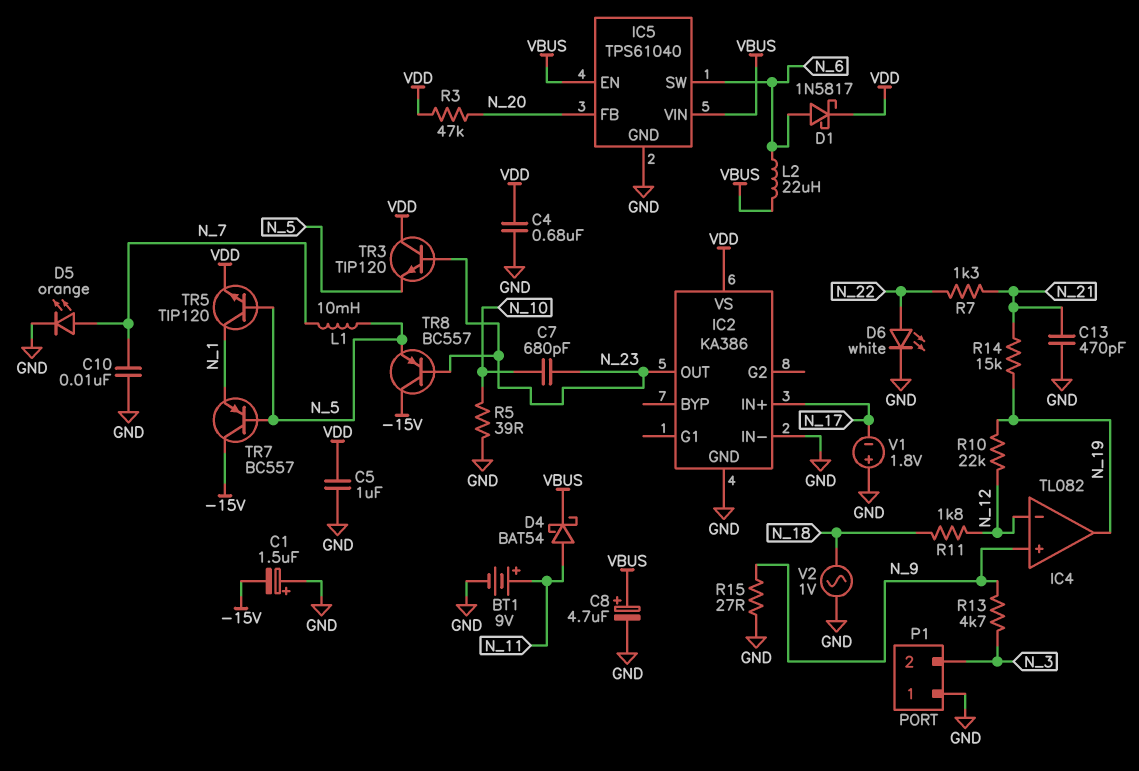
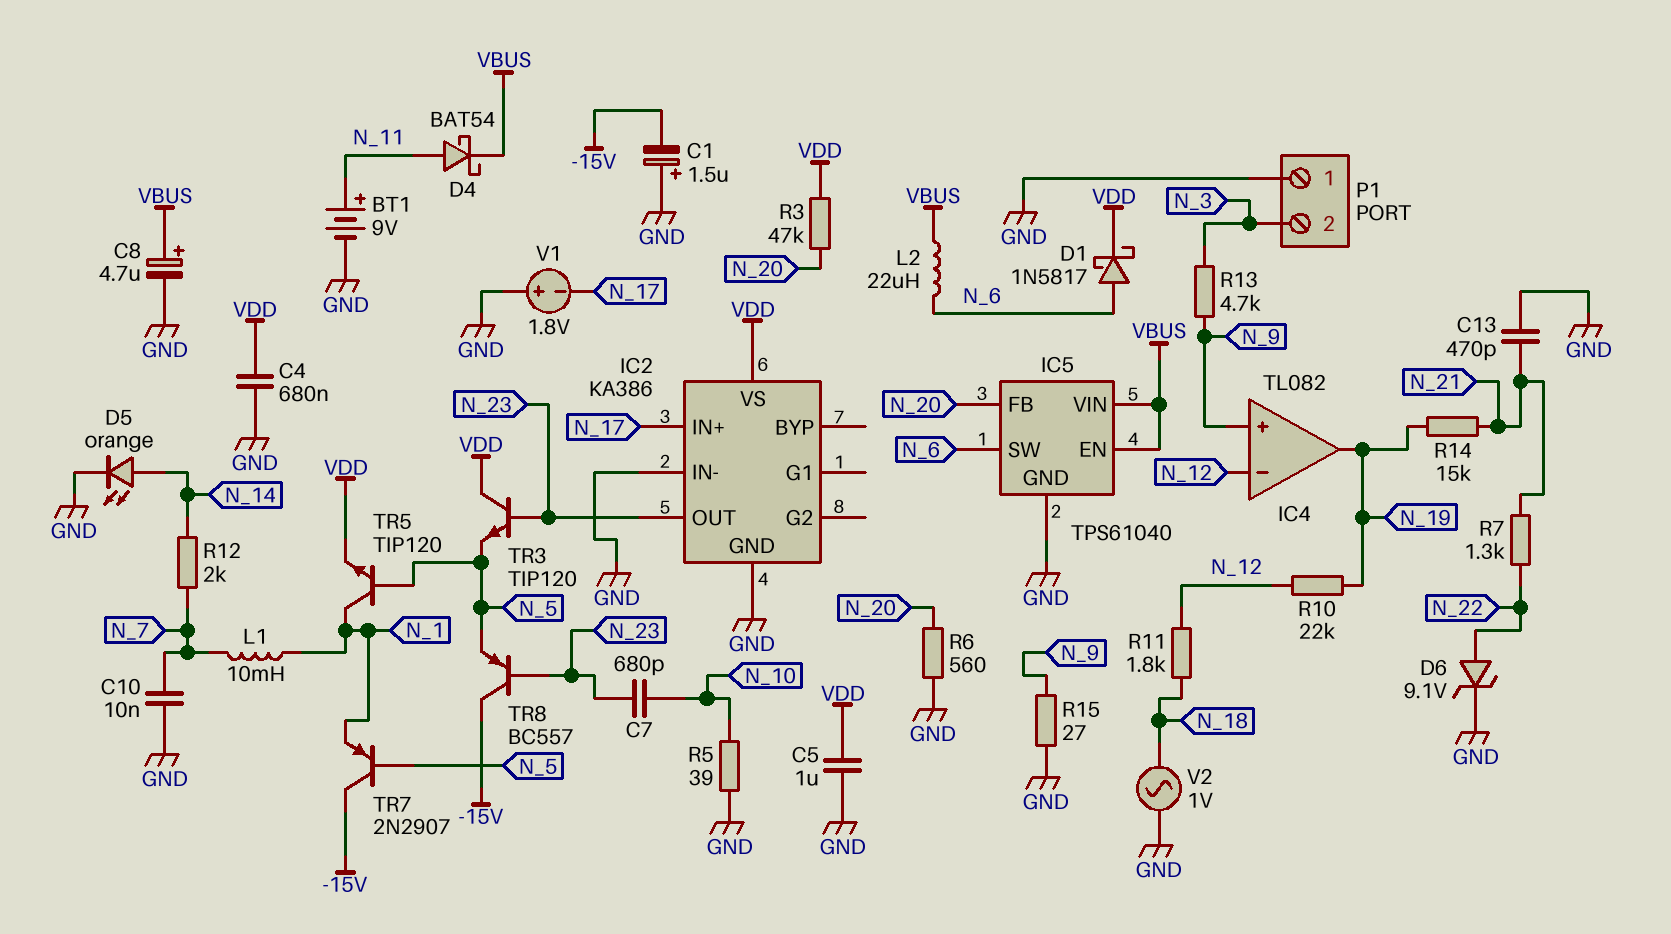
D5: LED orange (A N_7, K GND) -> LED orange (A N_14, K GND)
D6: LED white (A N_22, K GND) -> zener 9.1V (A N_22, K GND)
L1: 10mH (N_5, N_7) -> 10mH (N_1, N_7)
R6: none -> 560 (GND, N_20)
R12: none -> 2k (N_7, N_14)
TR7: PNP BC557 (B N_5, C -15V, E N_1) -> PNP 2N2907 (B N_5, C -15V, E N_1)

